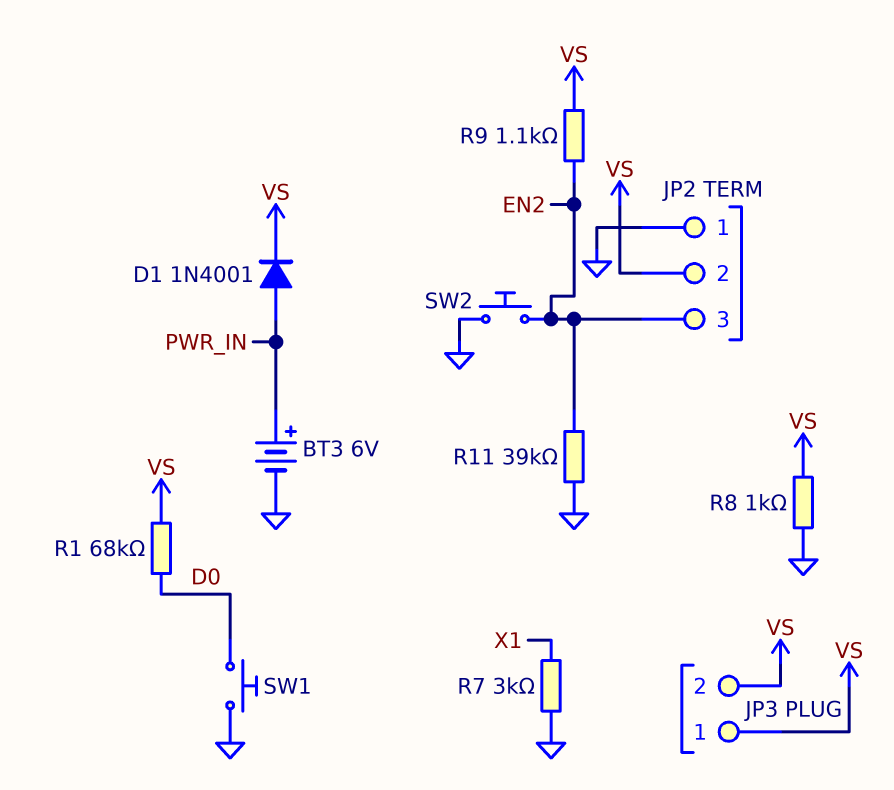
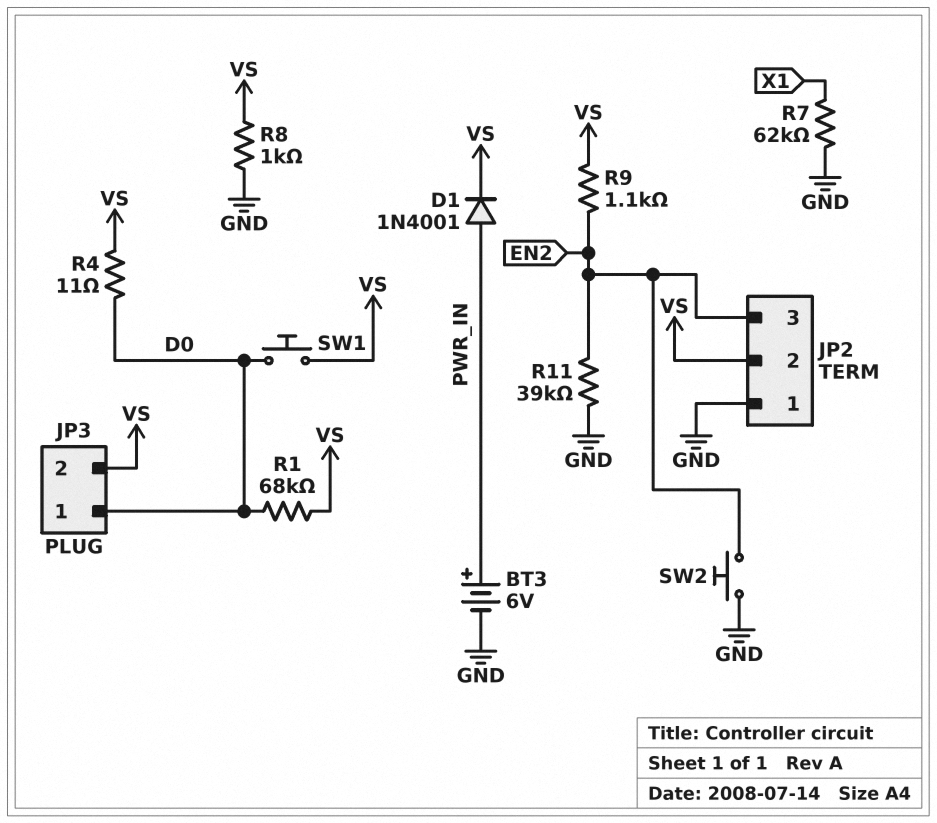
JP3 pin 1: VS -> D0
R4: none -> 11 (D0, VS)
R7: 3k (GND, X1) -> 62k (GND, X1)
SW1: button (D0, GND) -> button (D0, VS)

